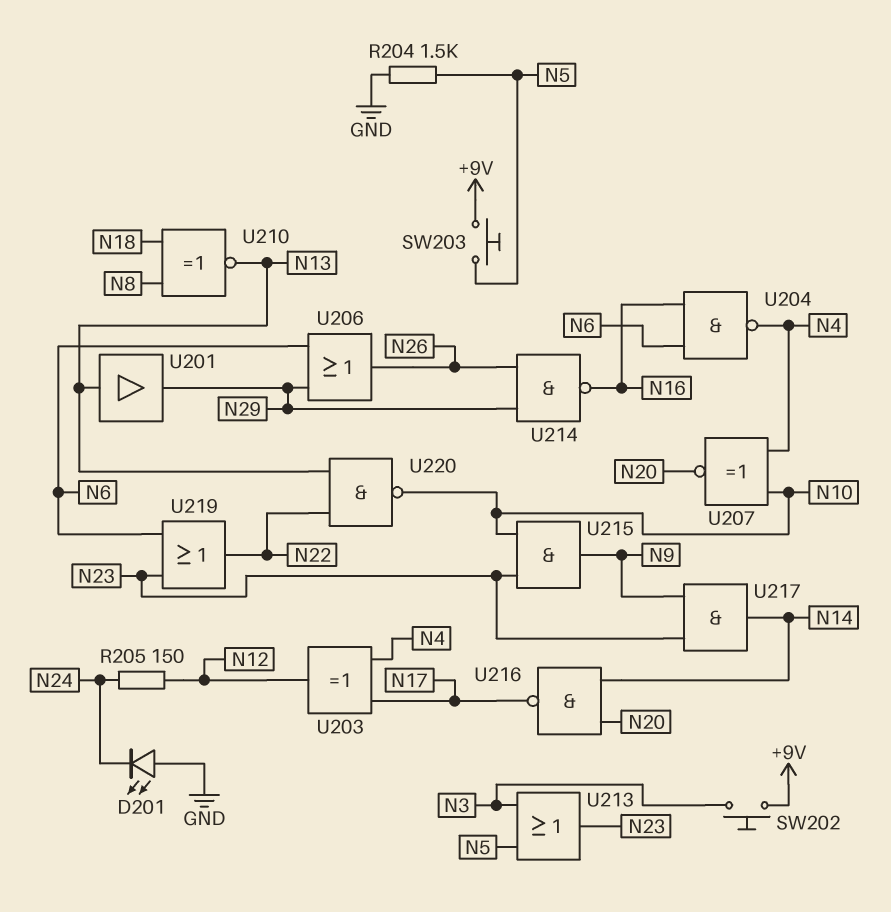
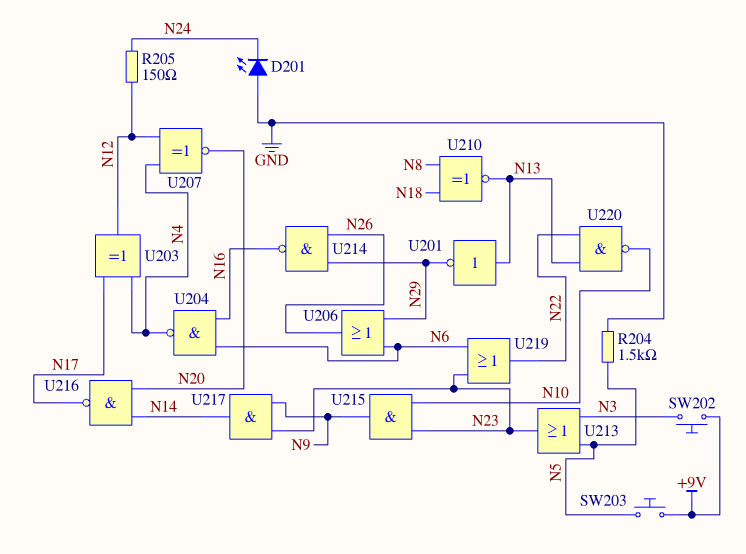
U201: buffer (in N13, out N29) -> NOT (in N13, out N29)
U207: XNOR (in N4, in N10, out N20) -> XNOR (in N4, in N12, out N20)

